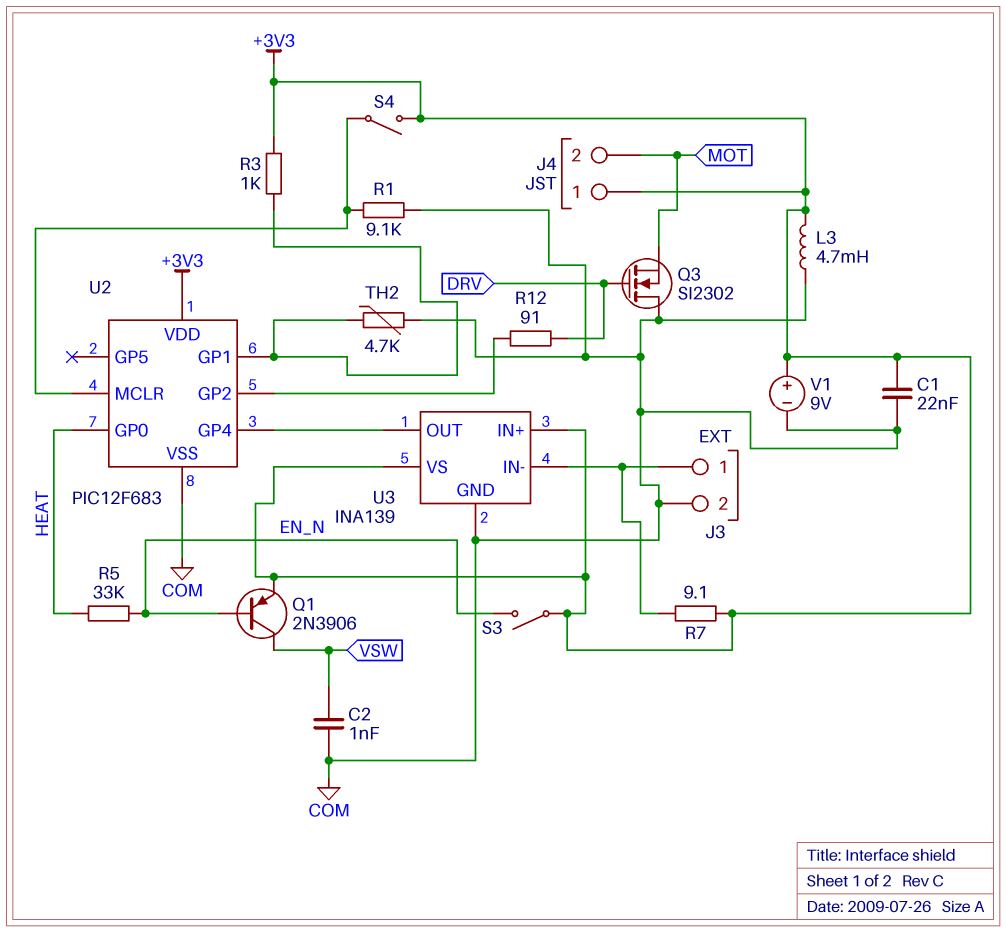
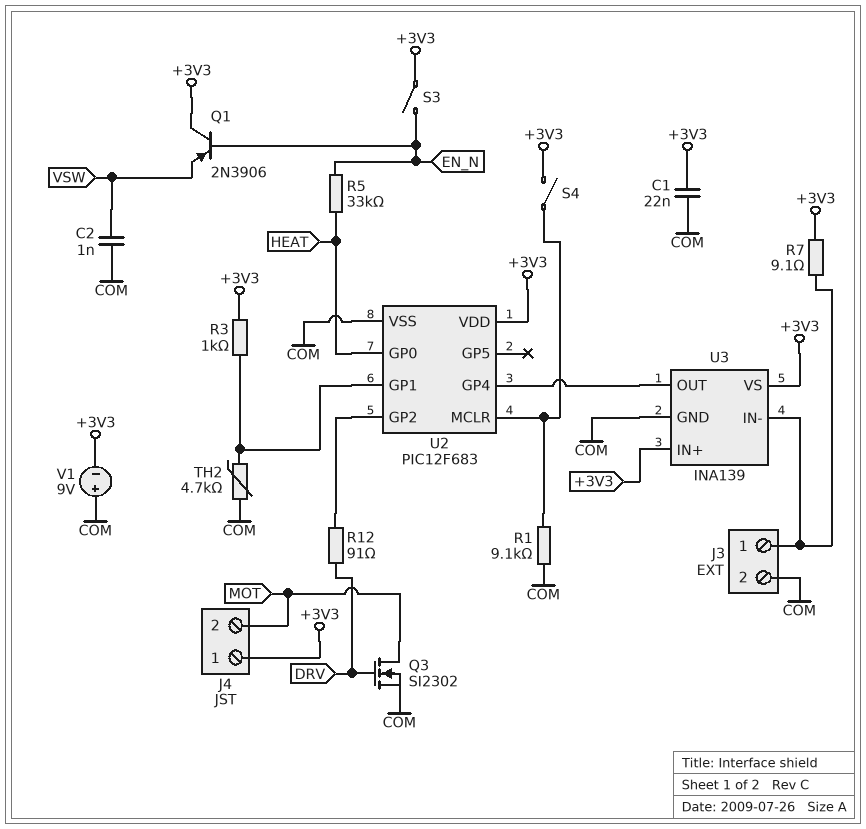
L3: 4.7mH (+3V3, COM) -> none
Q1: PNP 2N3906 (B EN_N, C VSW, E +3V3) -> PNP 2N3906 (B EN_N, C +3V3, E VSW)
Q3: NMOS SI2302 (G DRV, D COM, S MOT) -> NMOS SI2302 (G DRV, D MOT, S COM)
V1: 9V (plus +3V3, minus COM) -> 9V (plus COM, minus +3V3)

